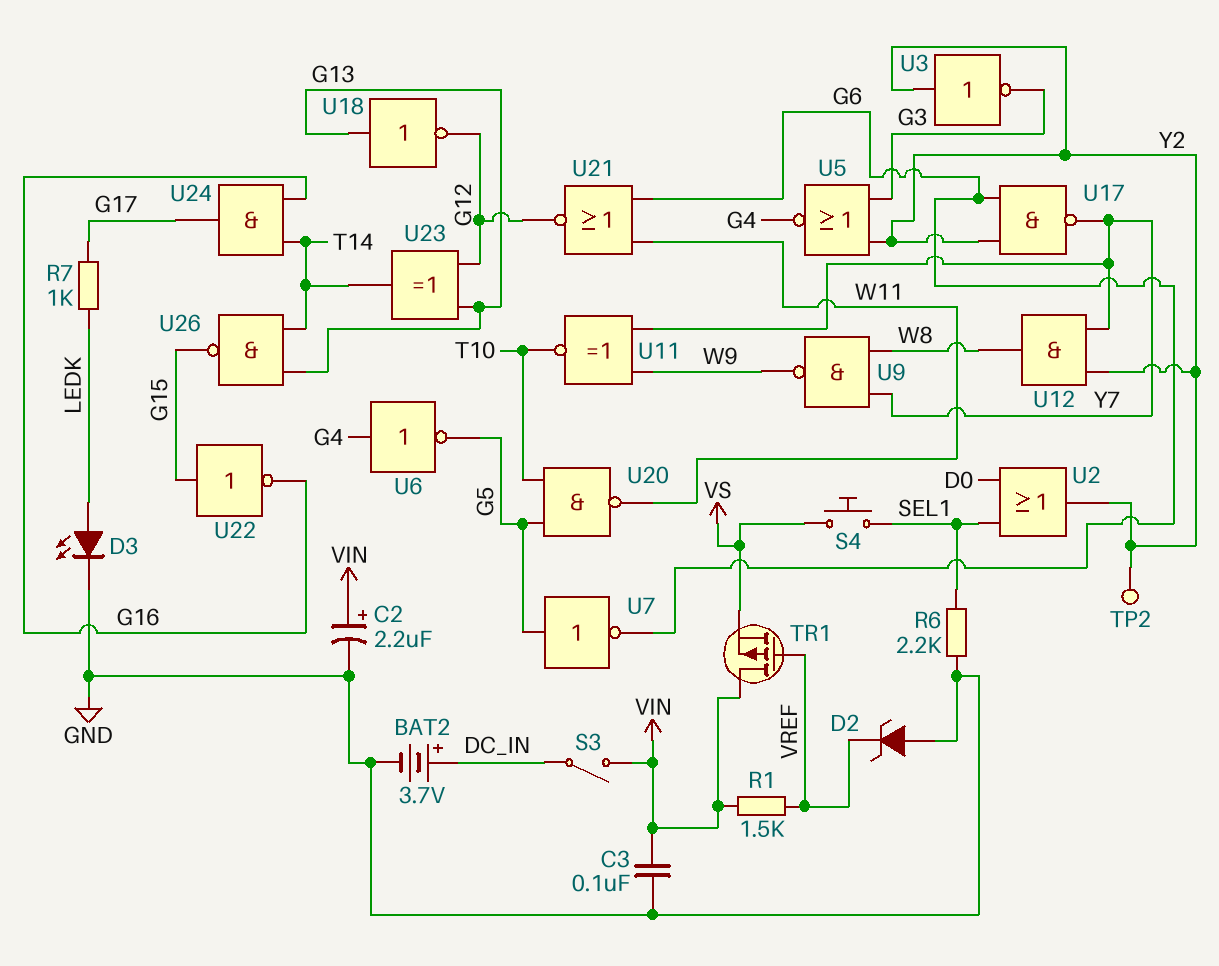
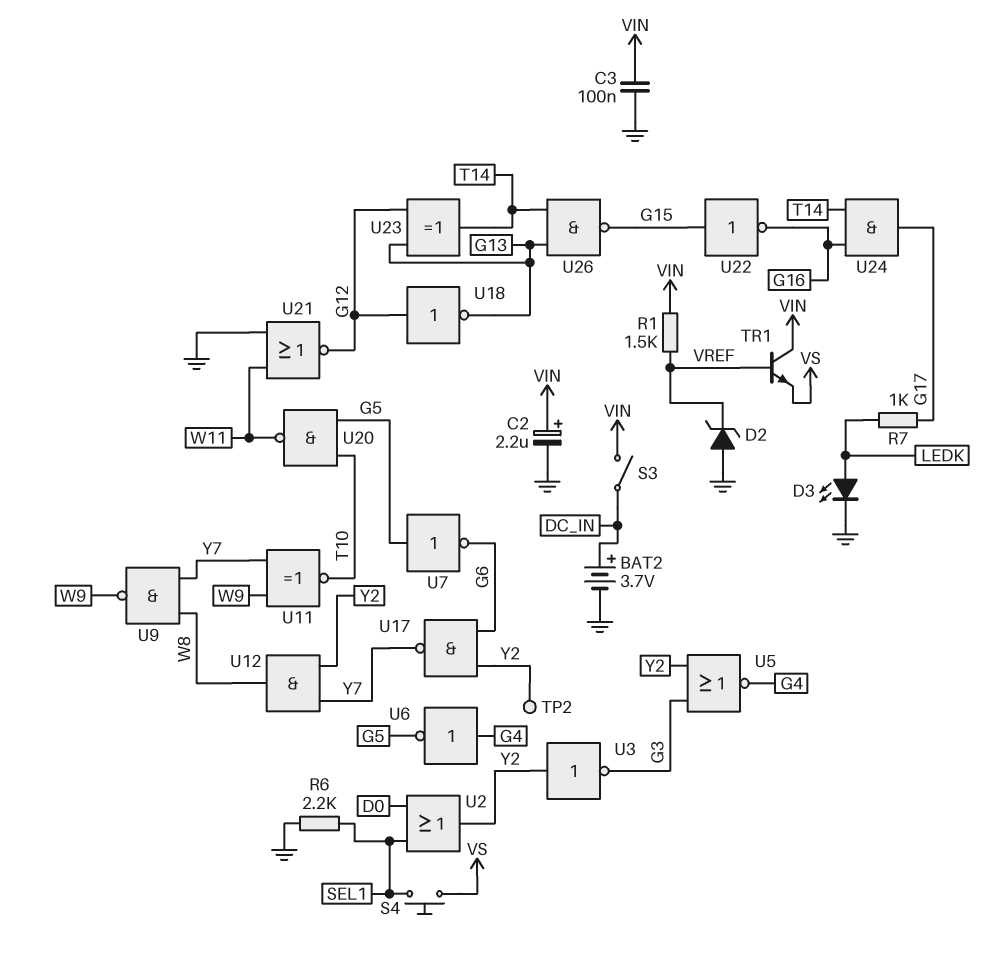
TR1: PMOS (G VREF, D VIN, S VS) -> NPN (B VREF, C VIN, E VS)
U18: NOT (in G13, out G12) -> NOT (in G12, out G13)
U21: NOR (in G6, in W11, out G12) -> NOR (in GND, in W11, out G12)

